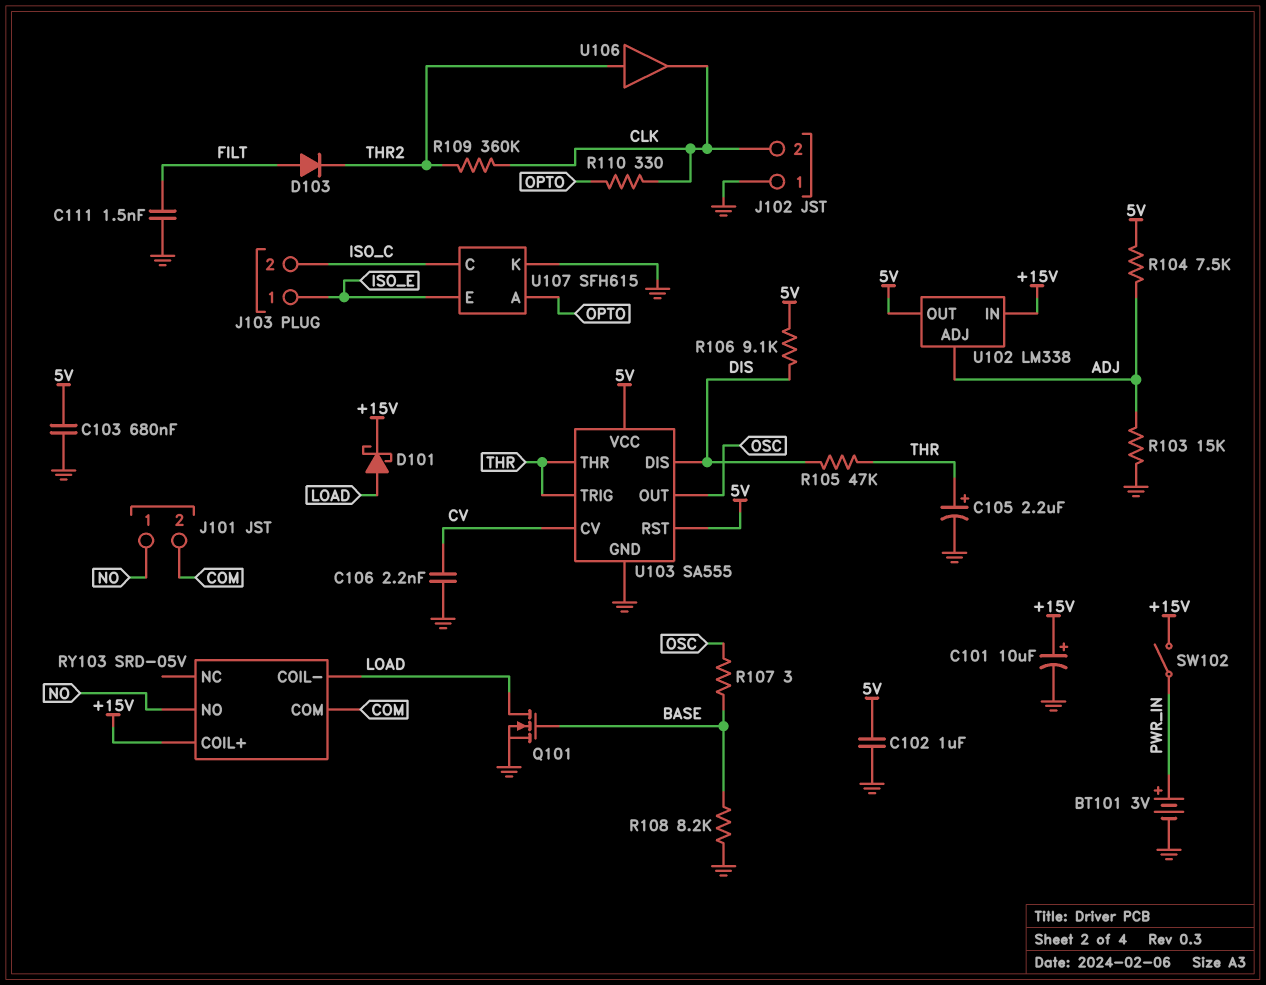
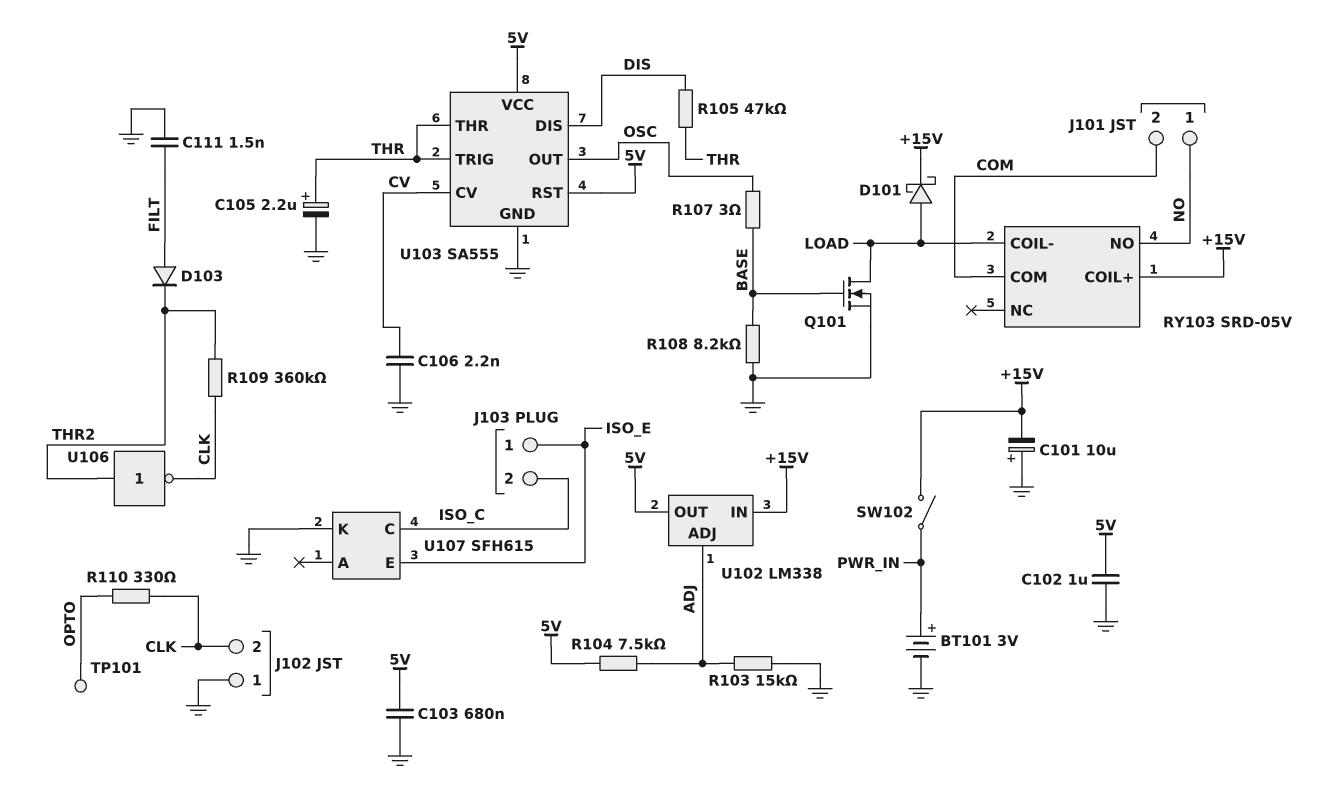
C101: 10uF (plus +15V, minus GND) -> 10uF (plus GND, minus +15V)
R106: 9.1k (5V, DIS) -> none
TP101: none -> test point (OPTO)
U106: buffer (in THR2, out CLK) -> NOT (in THR2, out CLK)
U107 pin A: OPTO -> none

